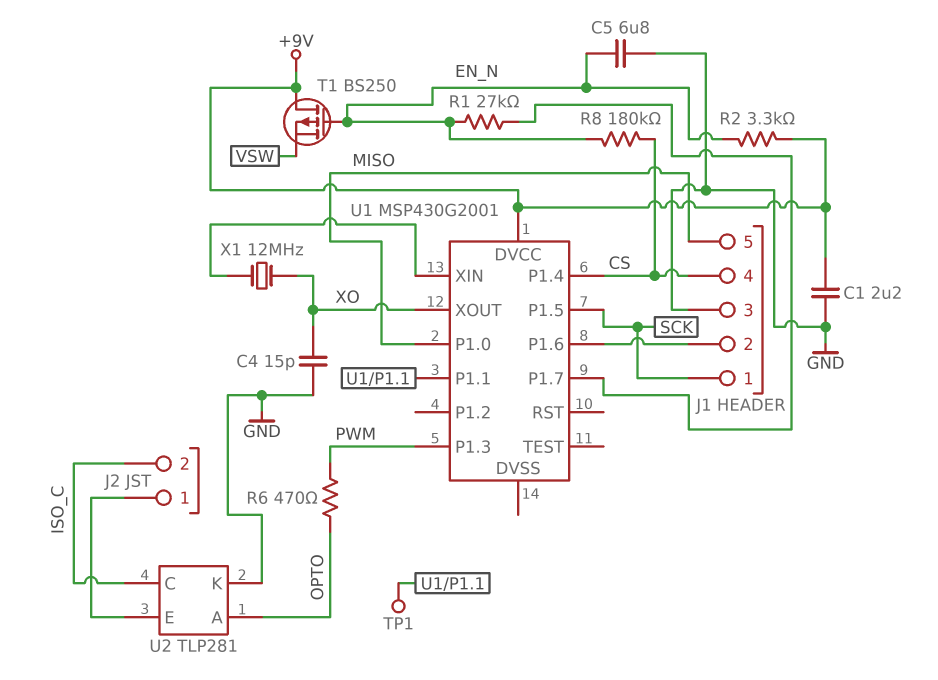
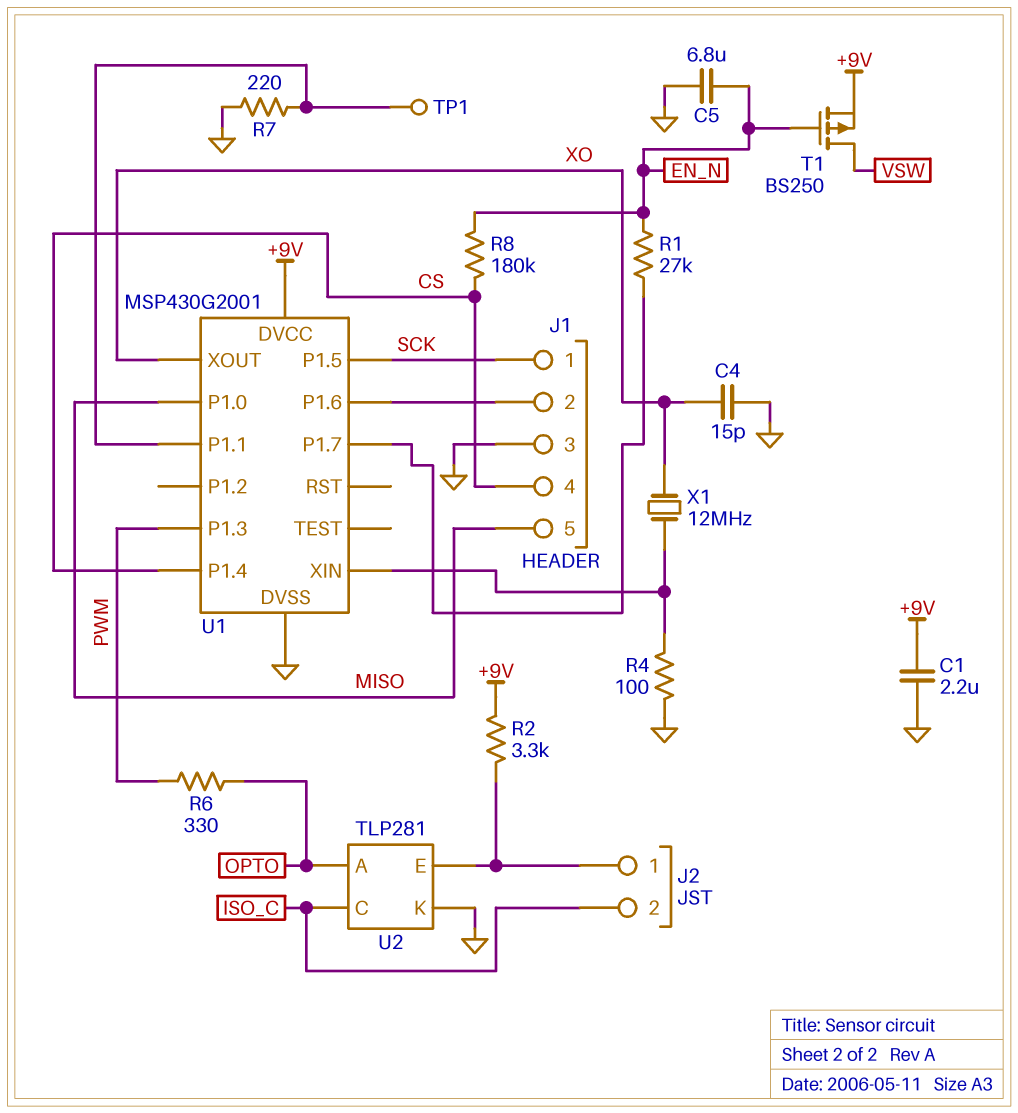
R2: 3.3k (+9V, EN_N) -> 3.3k (+9V, J2/1)
R4: none -> 100 (GND, U1/XIN)
R6: 470 (OPTO, PWM) -> 330 (OPTO, PWM)
R7: none -> 220 (GND, U1/P1.1)
T1: PMOS BS250 (G EN_N, D +9V, S VSW) -> PMOS BS250 (G EN_N, D VSW, S +9V)
U1 pin DVSS: none -> GND

